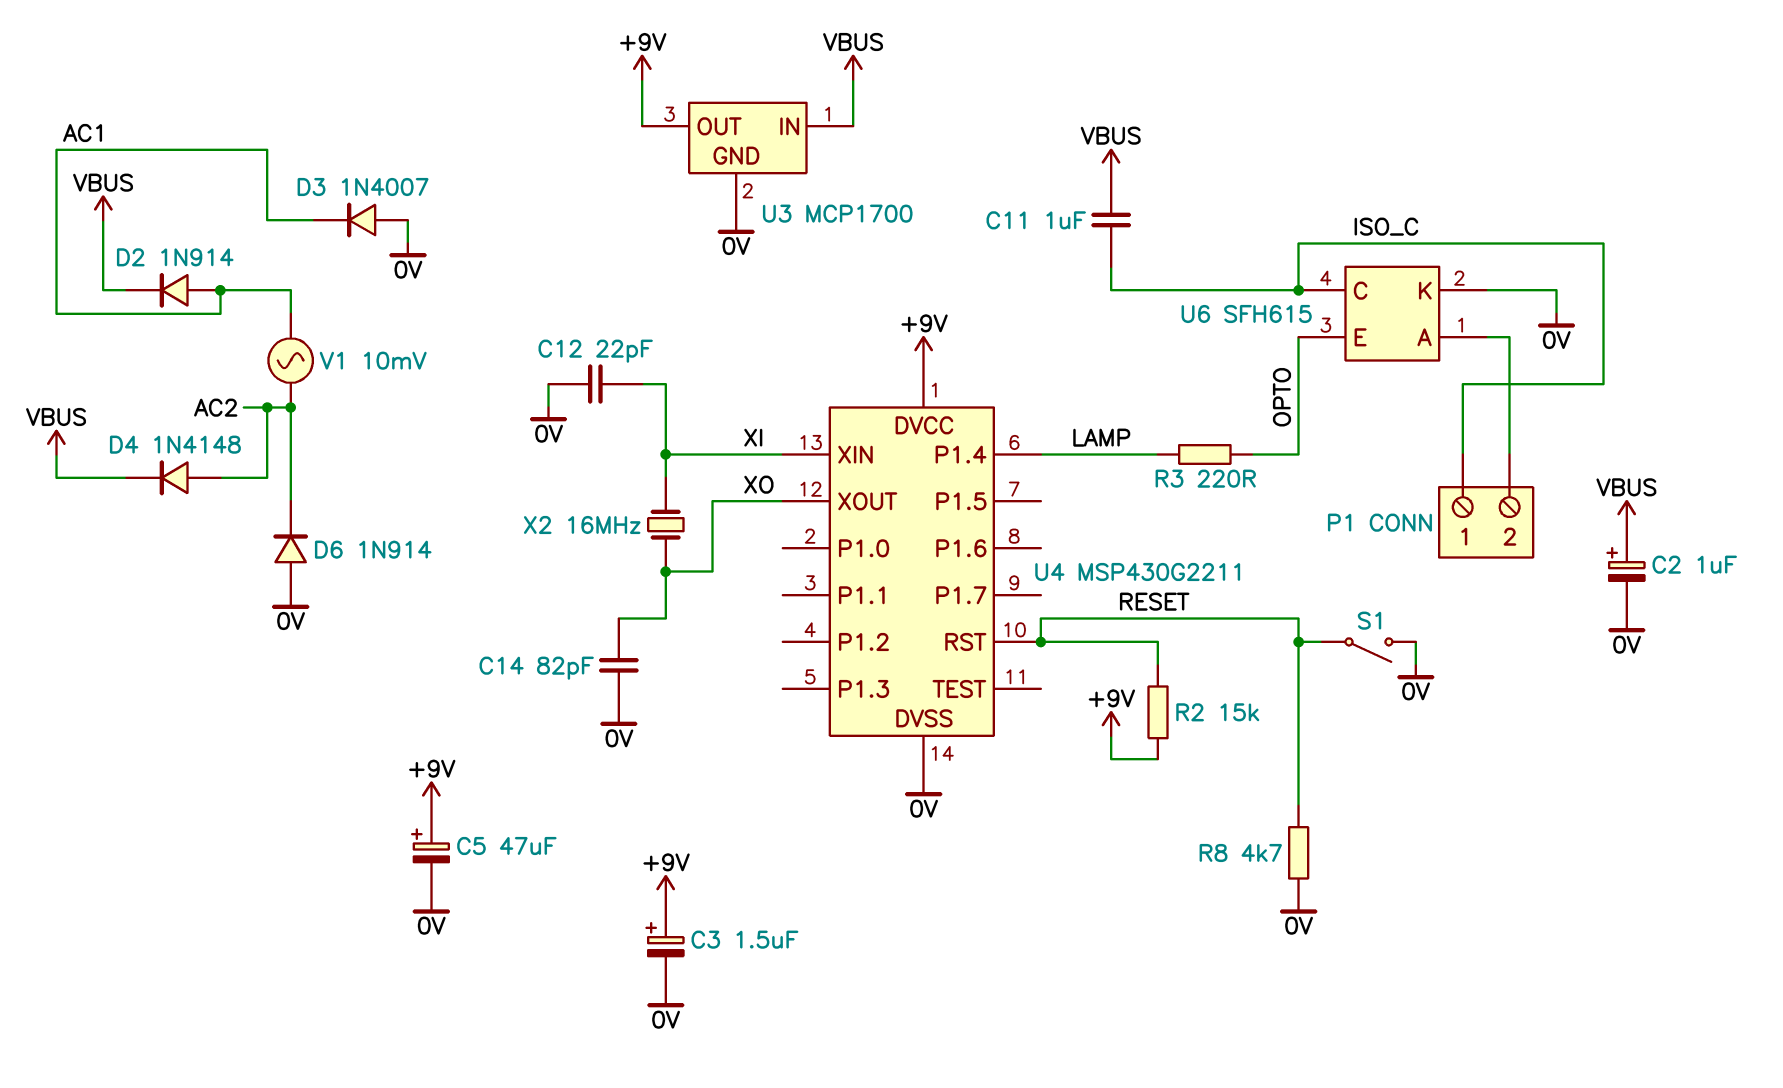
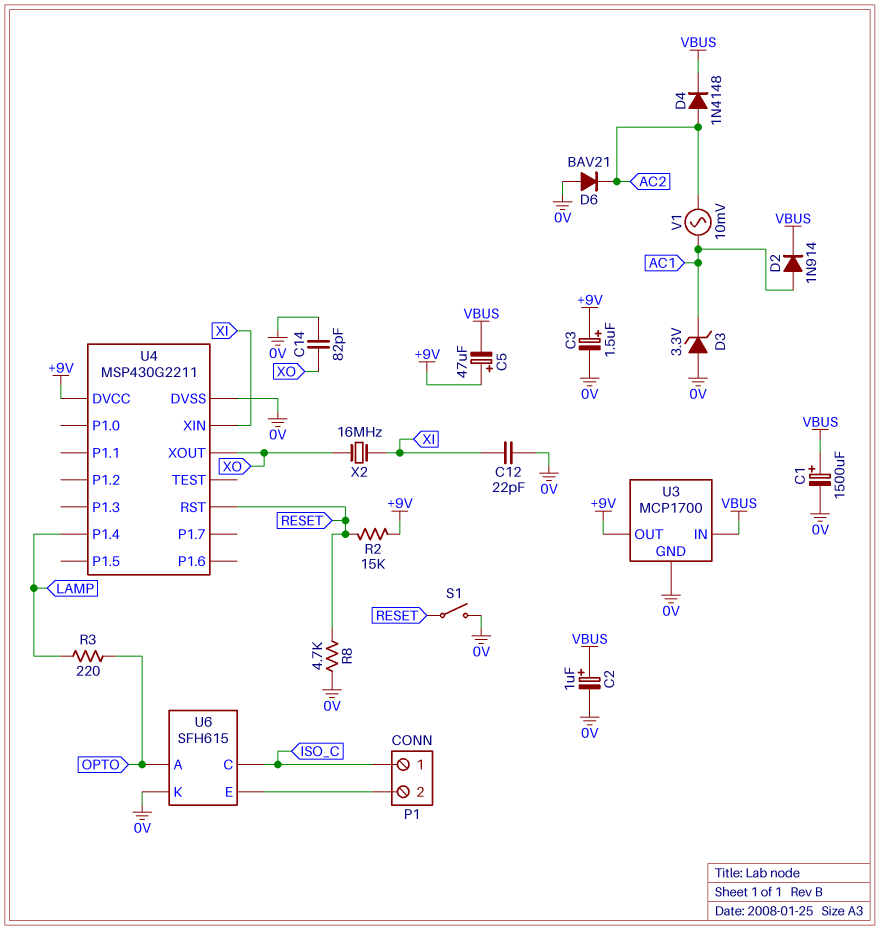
C1: none -> 1500uF (plus VBUS, minus 0V)
C5: 47uF (plus +9V, minus 0V) -> 47uF (plus +9V, minus VBUS)
C11: 1uF (ISO_C, VBUS) -> none
D3: diode 1N4007 (A 0V, K AC1) -> zener 3.3V (A 0V, K AC1)
D6: diode 1N914 (A 0V, K AC2) -> diode BAV21 (A 0V, K AC2)
U6 pin A: P1/2 -> OPTO
U6 pin E: OPTO -> P1/2

